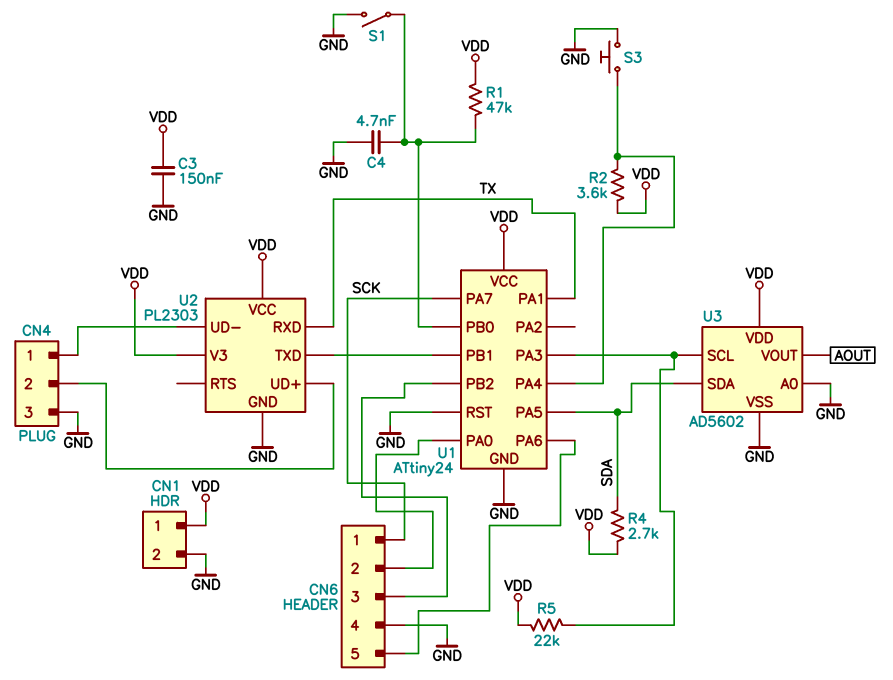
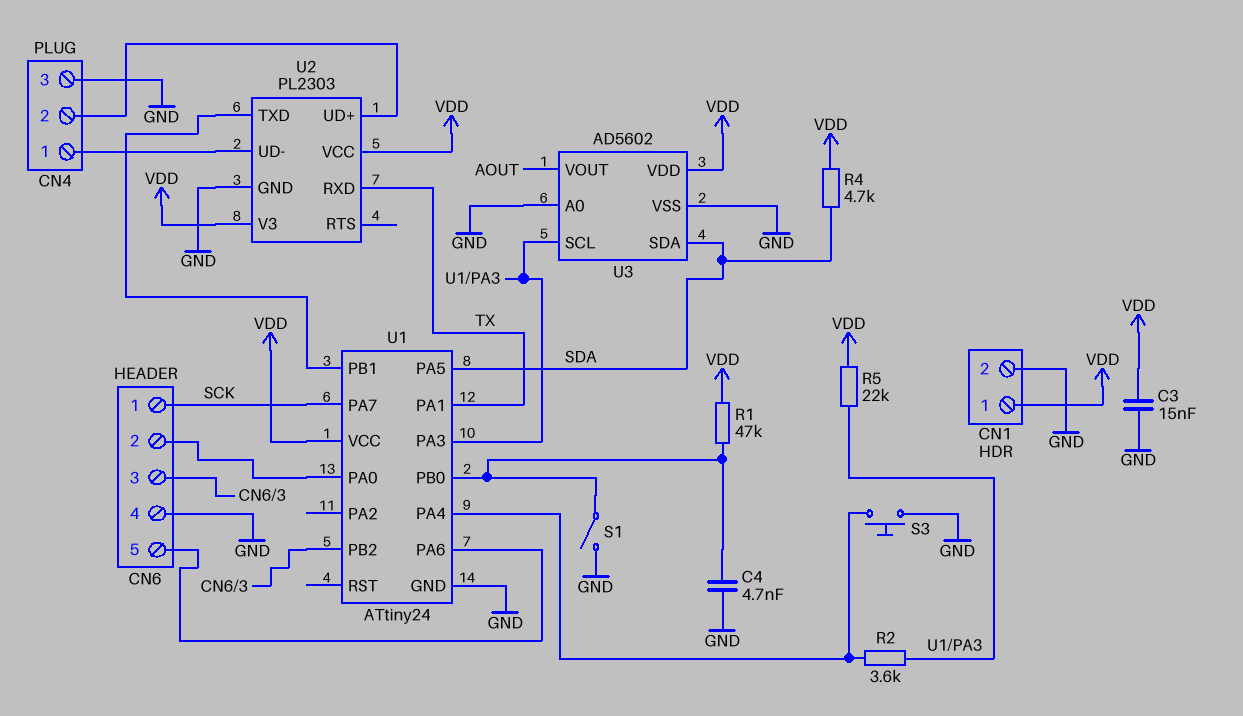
C3: 150nF (GND, VDD) -> 15nF (GND, VDD)
R2: 3.6k (U1/PA4, VDD) -> 3.6k (U1/PA3, U1/PA4)
R4: 2.7k (SDA, VDD) -> 4.7k (SDA, VDD)
U1 pin RST: GND -> none

